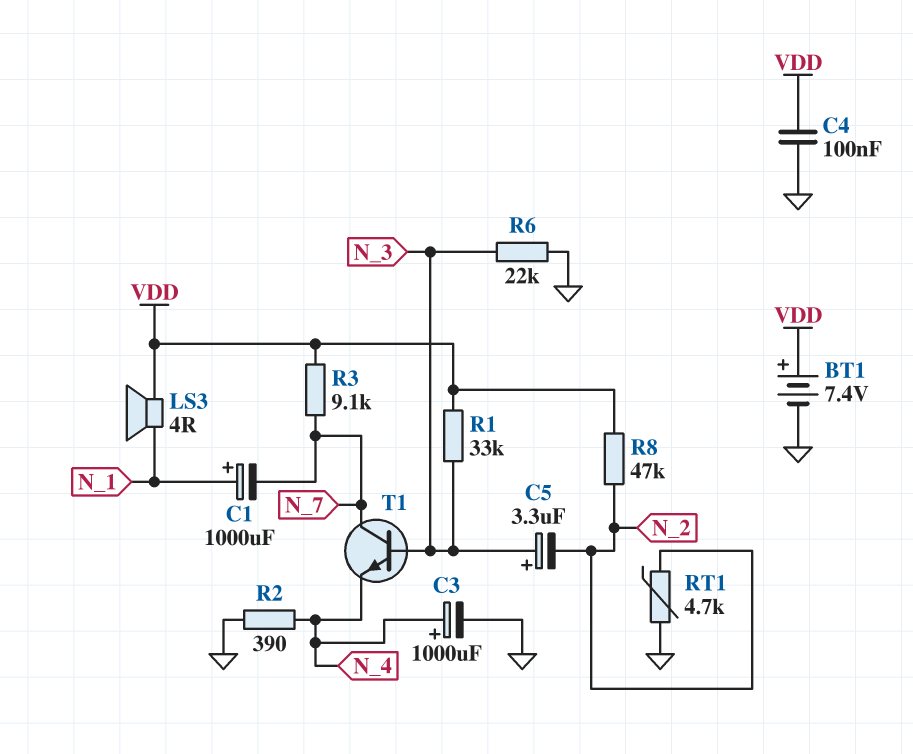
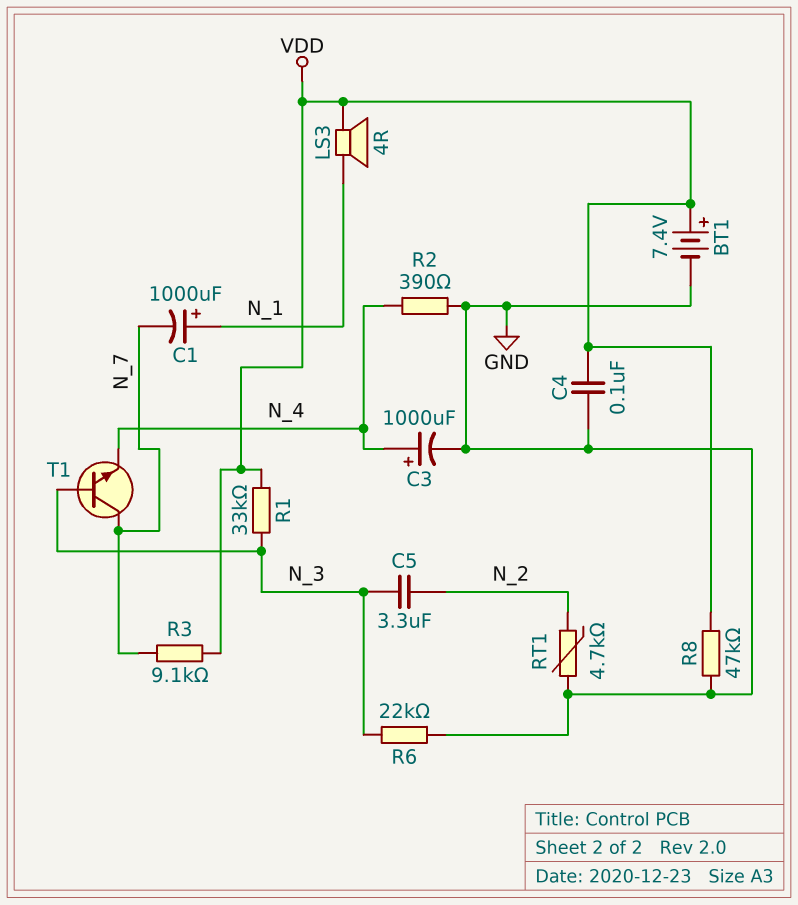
C5: 3.3uF (plus N_3, minus N_2) -> 3.3uF (N_2, N_3)
R8: 47k (N_2, VDD) -> 47k (GND, VDD)

